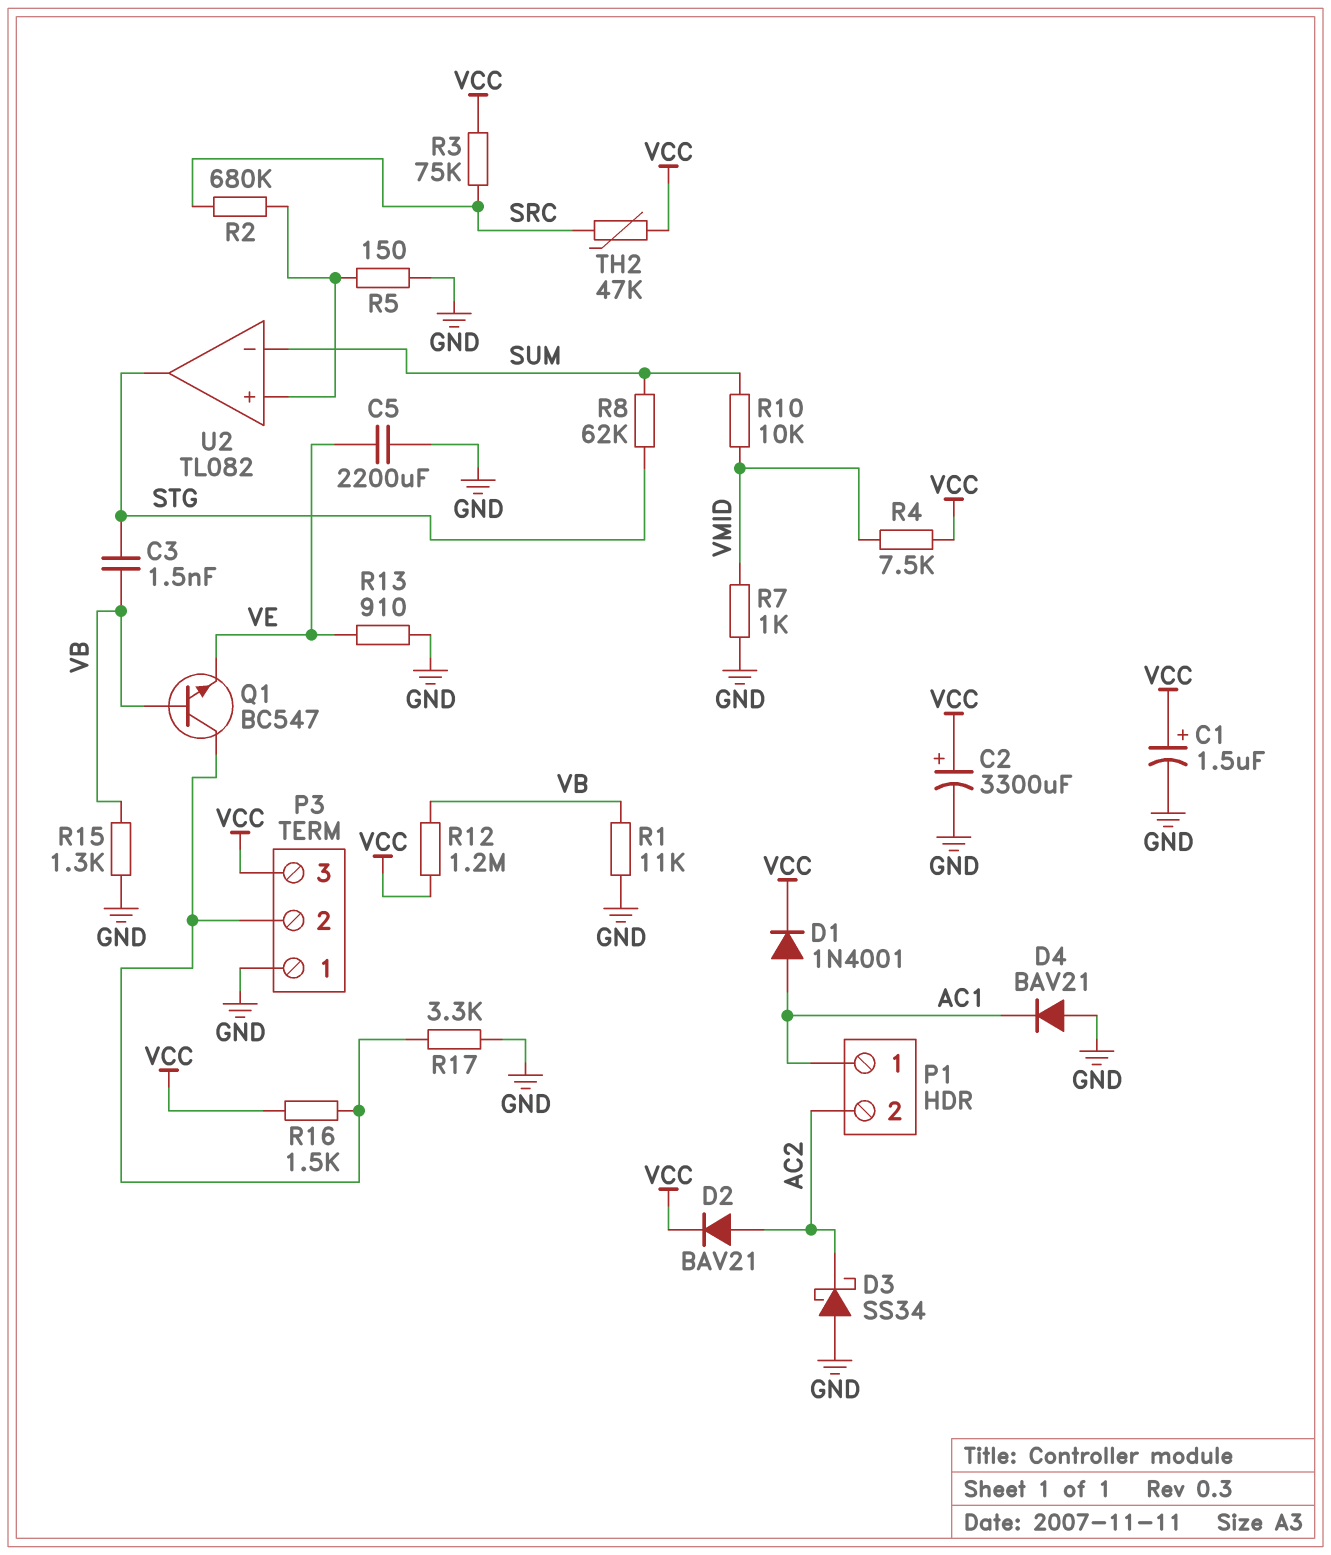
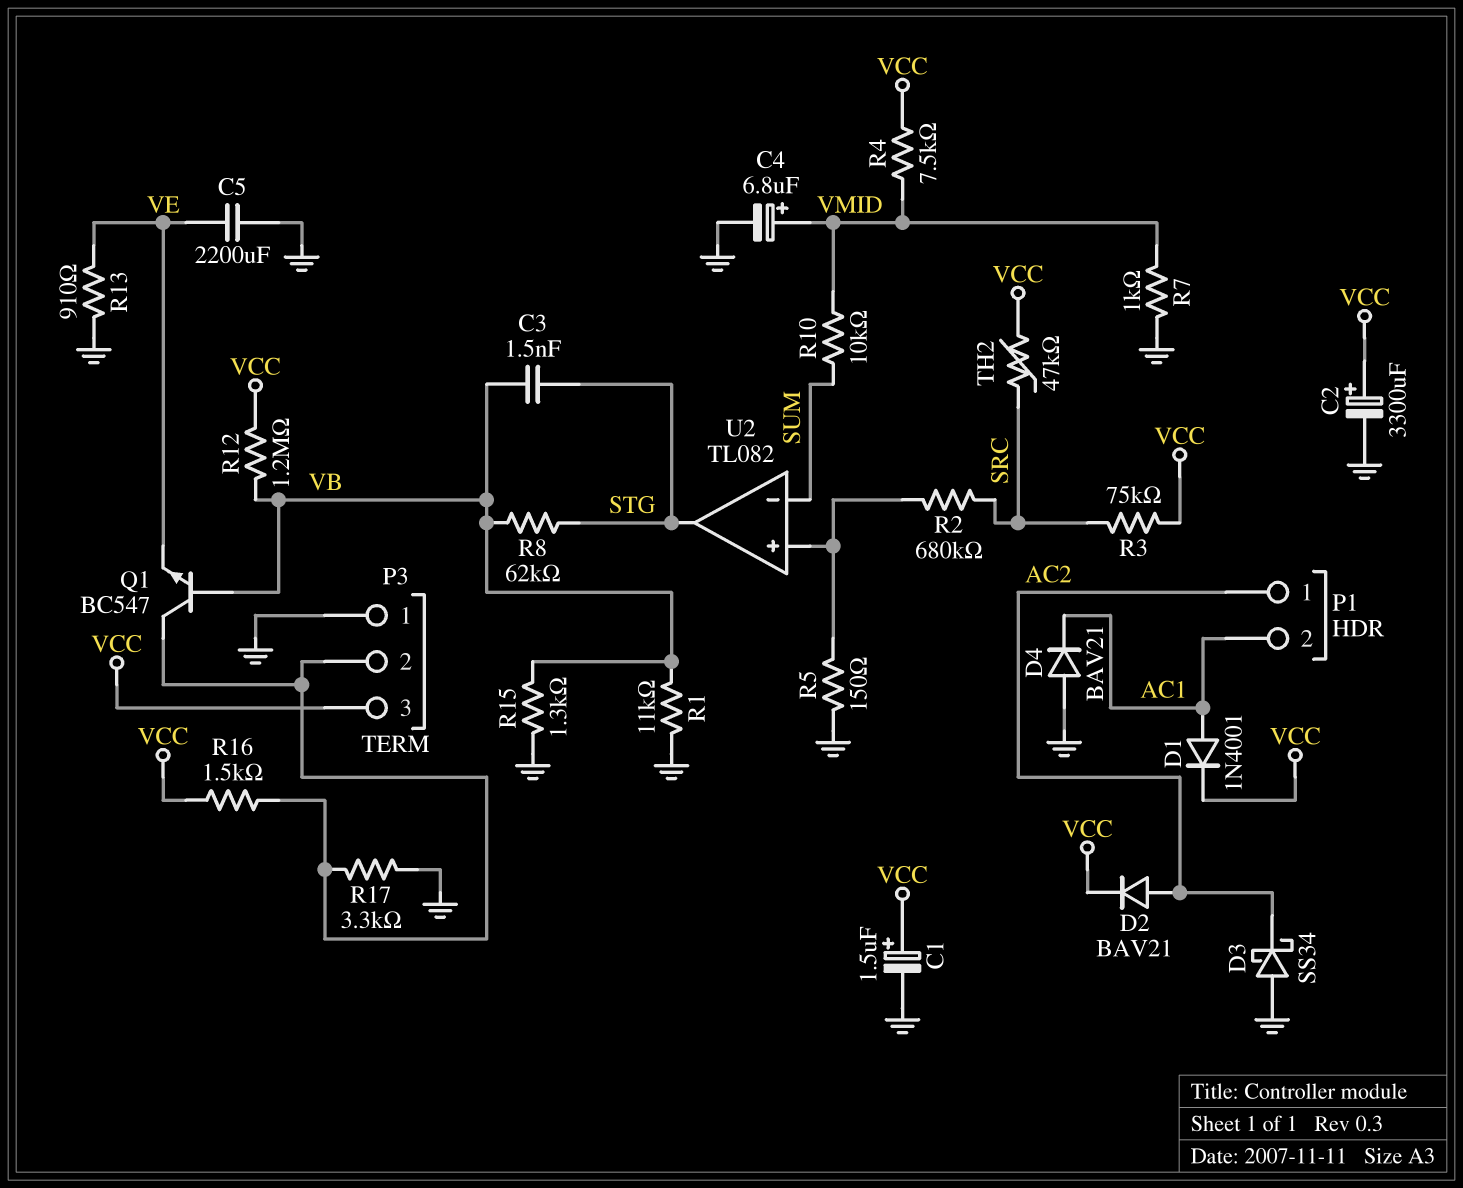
C4: none -> 6.8uF (plus VMID, minus GND)
P1 pin 1: AC1 -> AC2
P1 pin 2: AC2 -> AC1
R8: 62k (STG, SUM) -> 62k (STG, VB)

